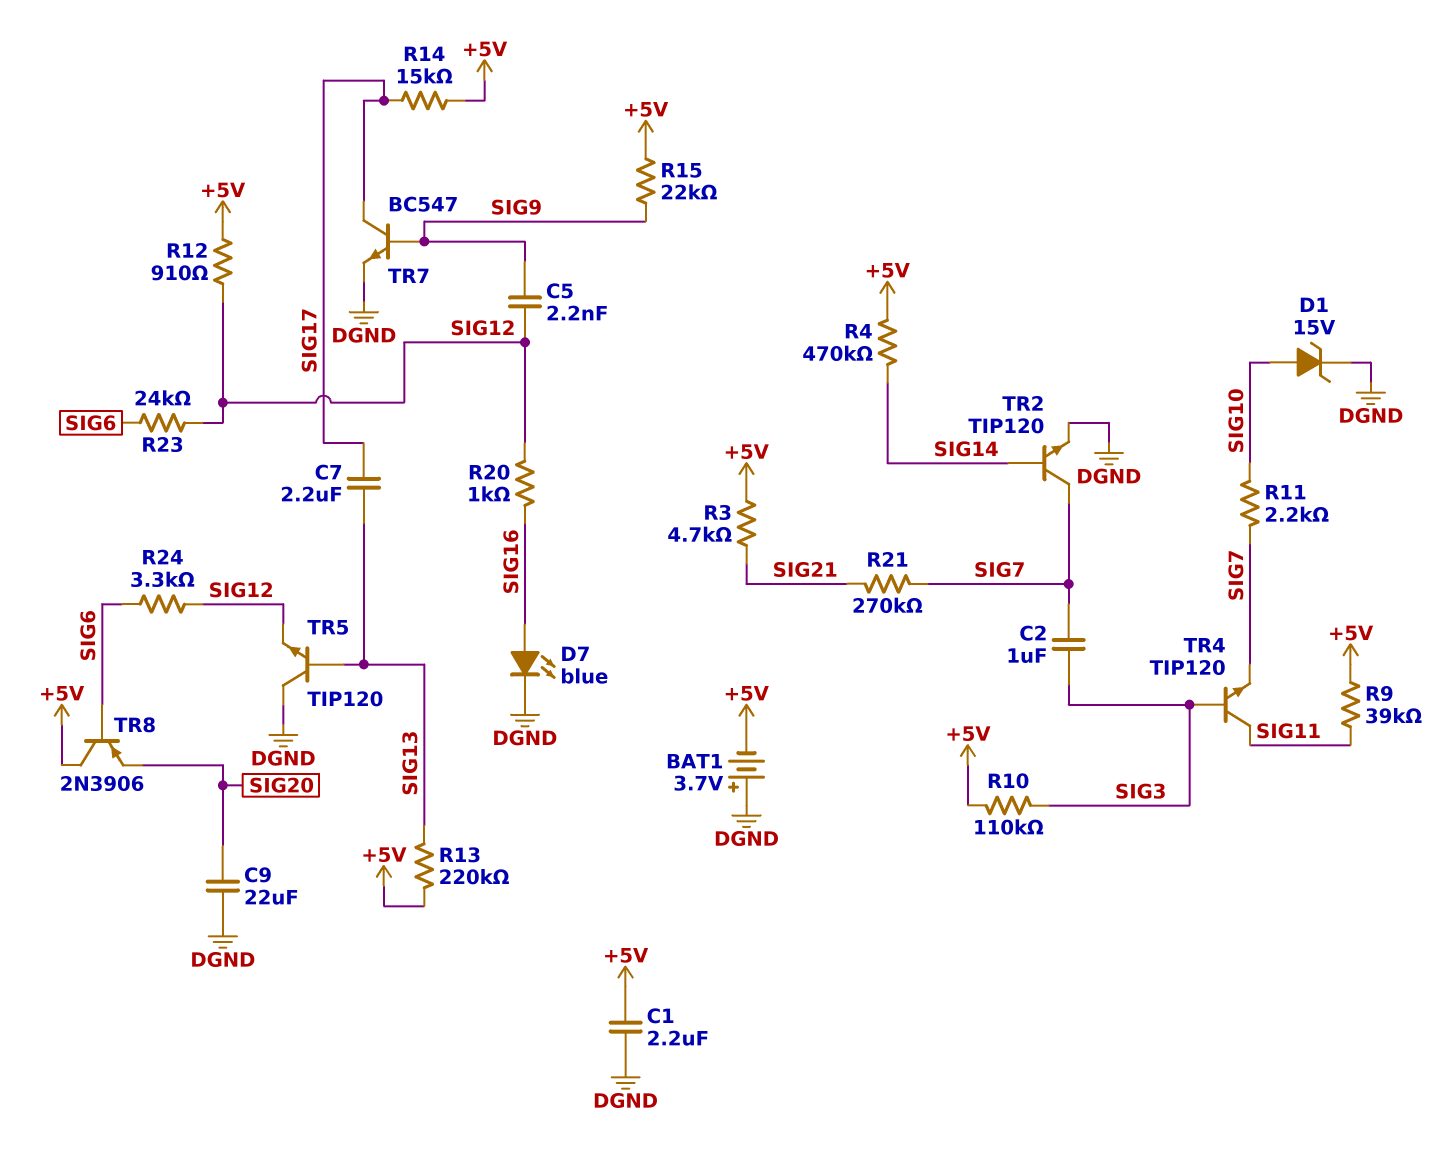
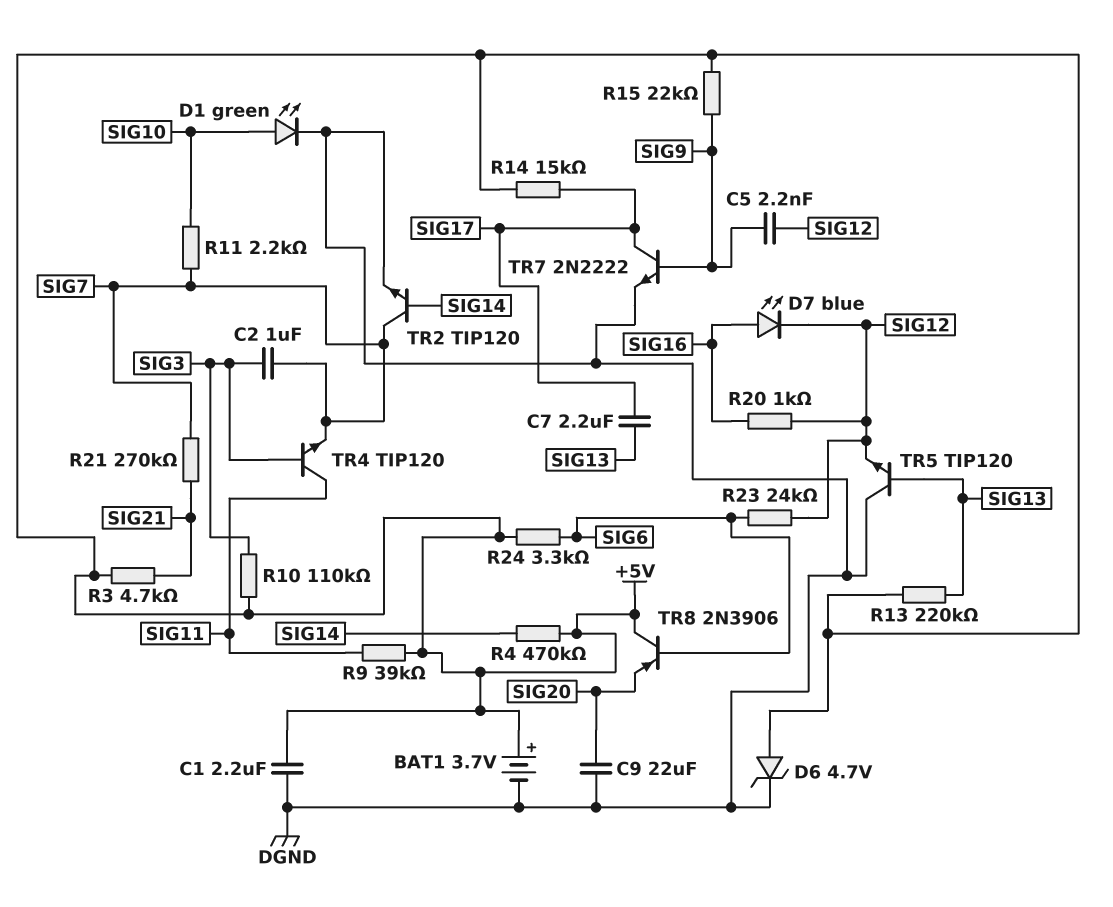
BAT1: 3.7V (plus DGND, minus +5V) -> 3.7V (plus +5V, minus DGND)
D1: zener 15V (A SIG10, K DGND) -> LED green (A SIG10, K DGND)
D6: none -> zener 4.7V (A +5V, K DGND)
D7: LED blue (A SIG16, K DGND) -> LED blue (A SIG16, K SIG12)
R12: 910 (+5V, SIG12) -> none
R24: 3.3k (SIG6, SIG12) -> 3.3k (+5V, SIG6)
TR7: NPN BC547 (B SIG9, C SIG17, E DGND) -> NPN 2N2222 (B SIG9, C SIG17, E DGND)

